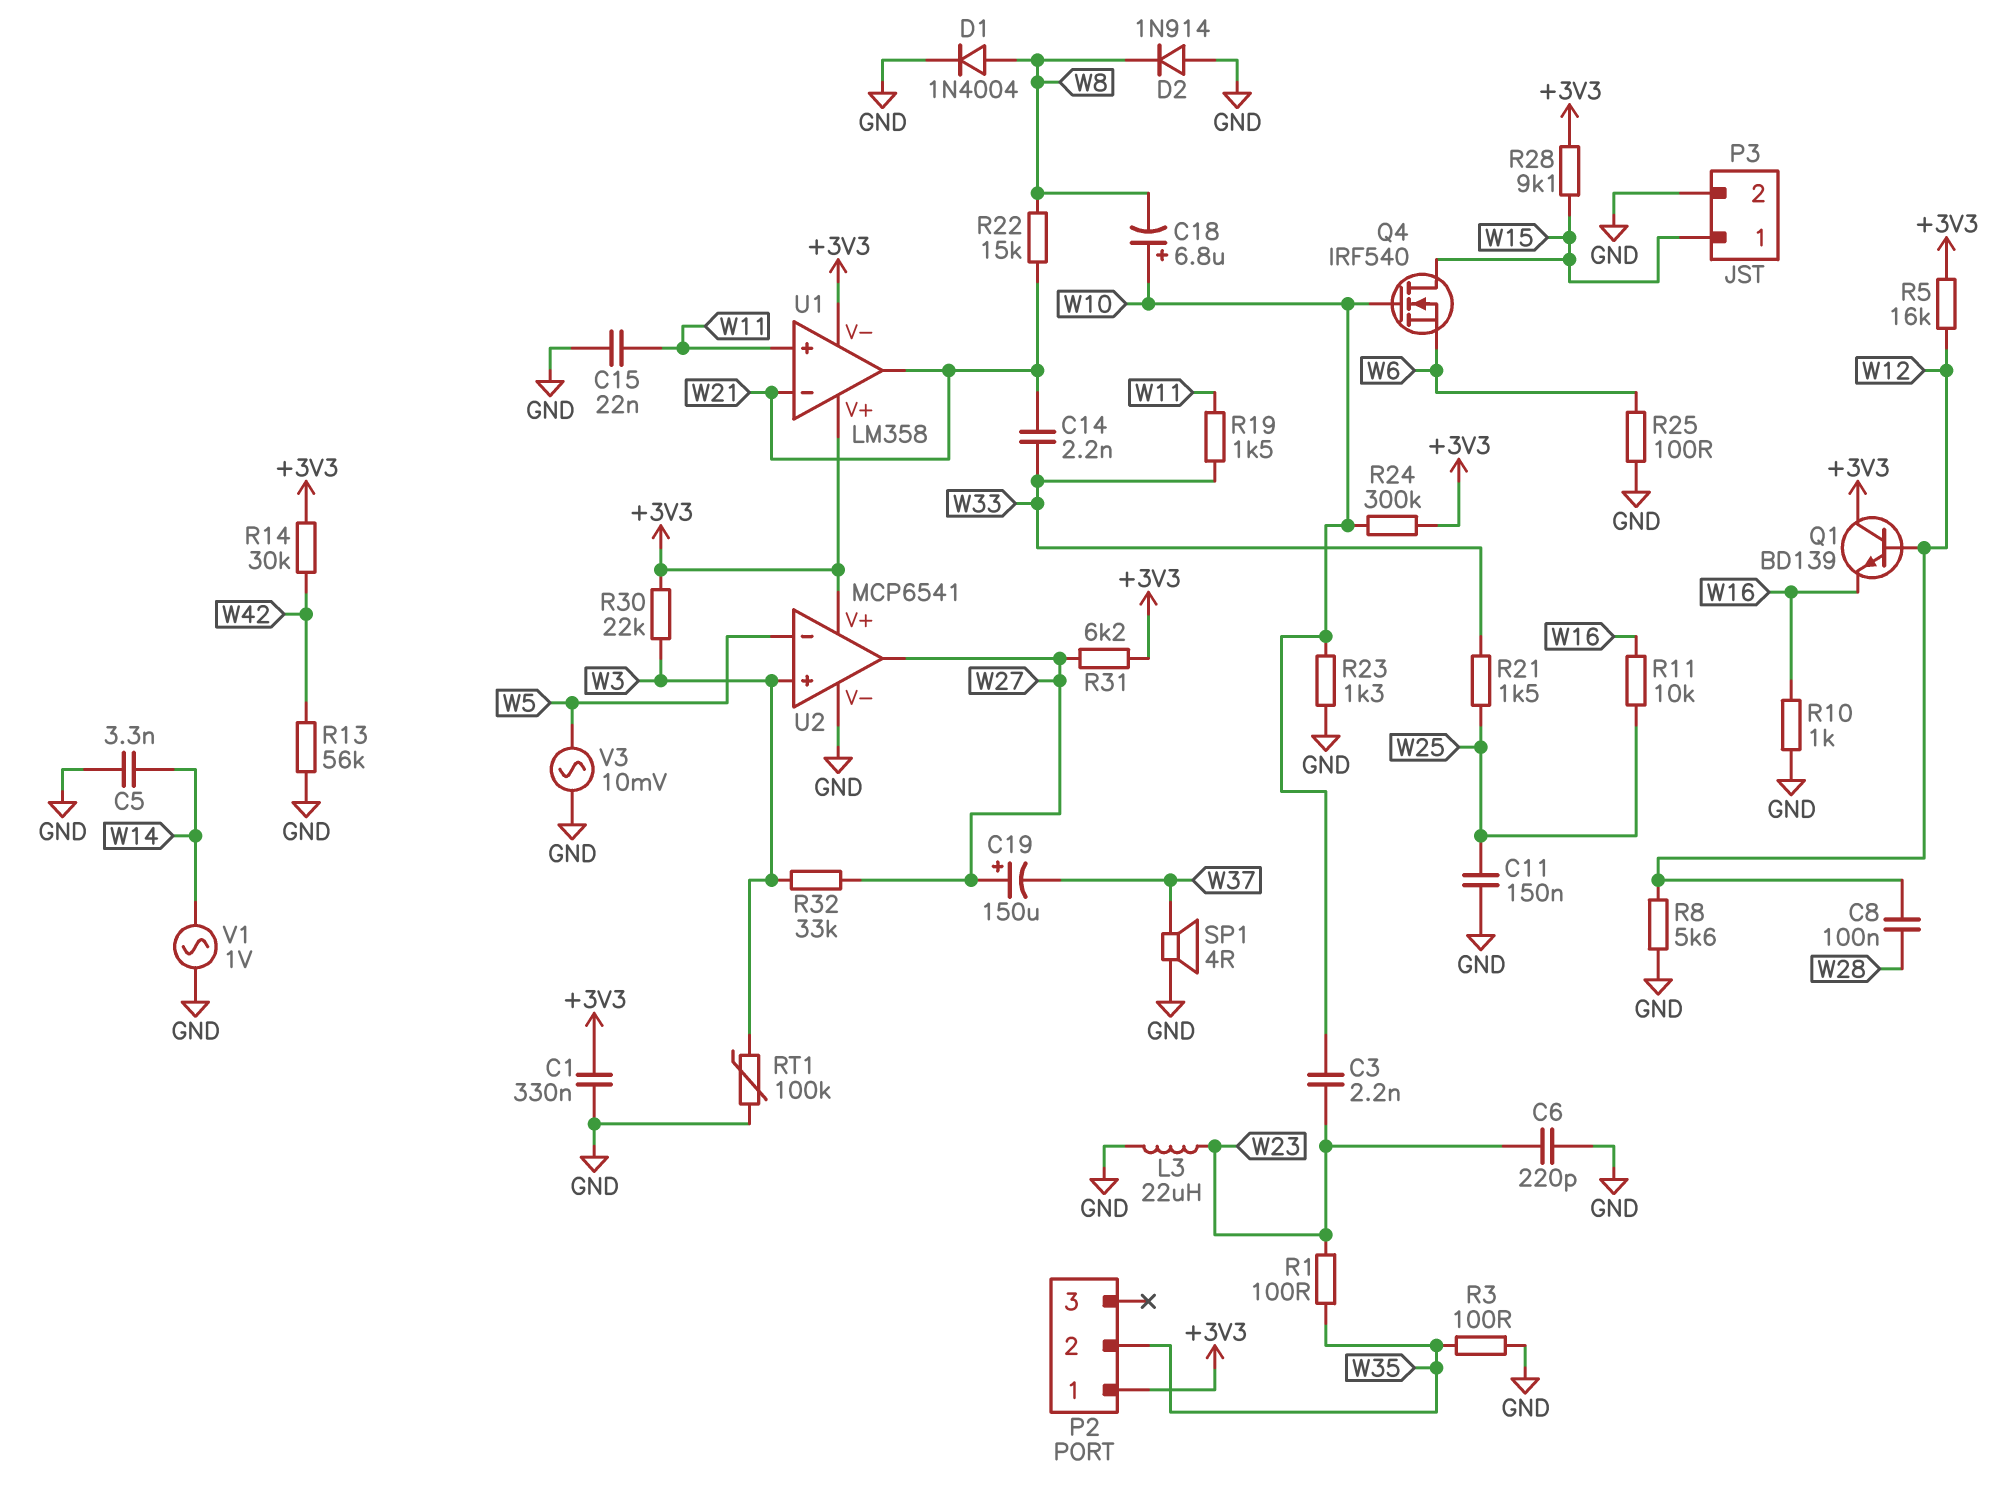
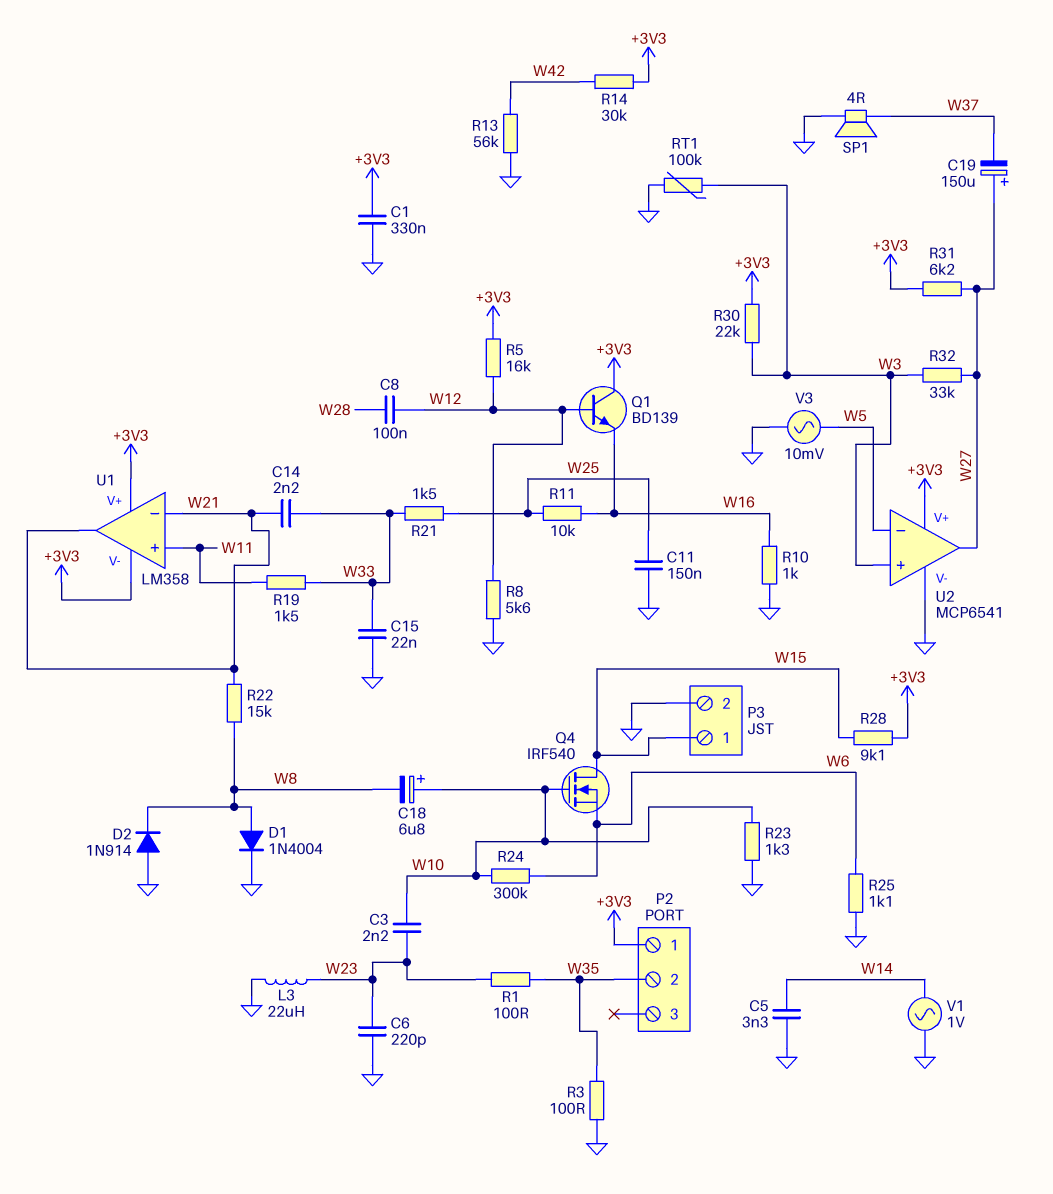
C15: 22nF (GND, W11) -> 22nF (GND, W33)
R24: 300k (+3V3, W10) -> 300k (W6, W10)
R25: 100 (GND, W6) -> 1.1k (GND, W6)

